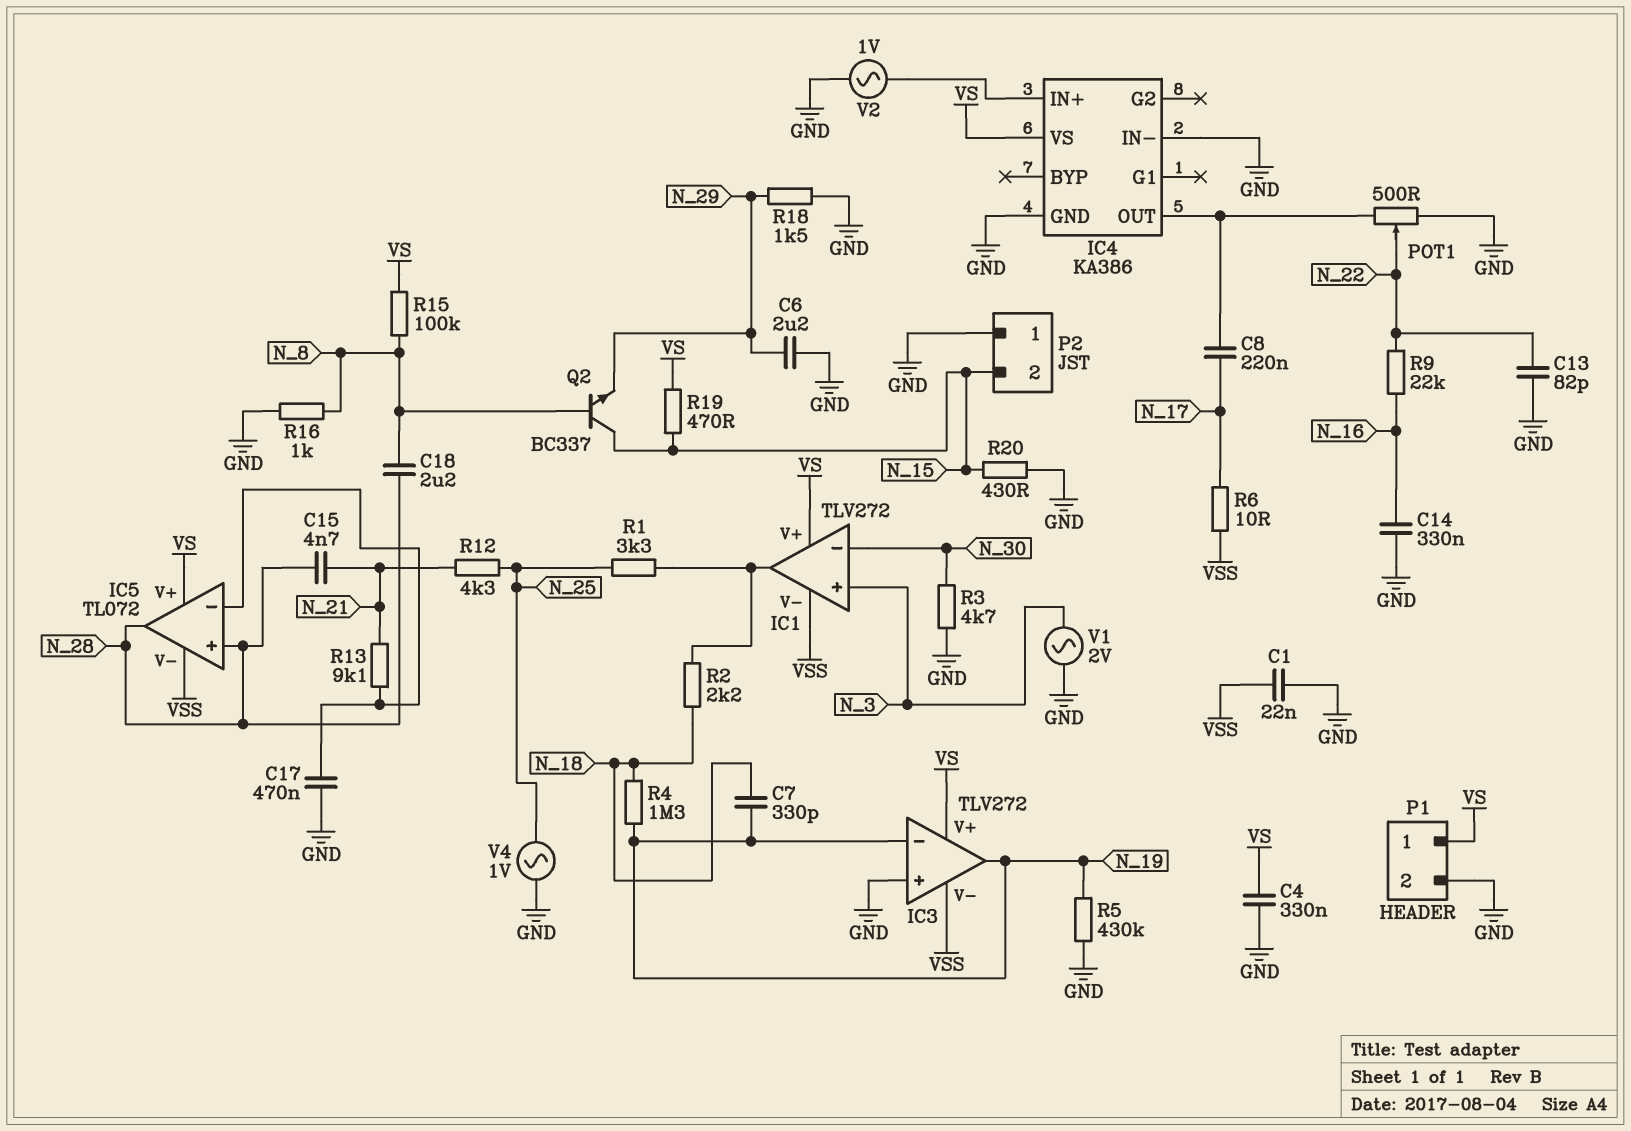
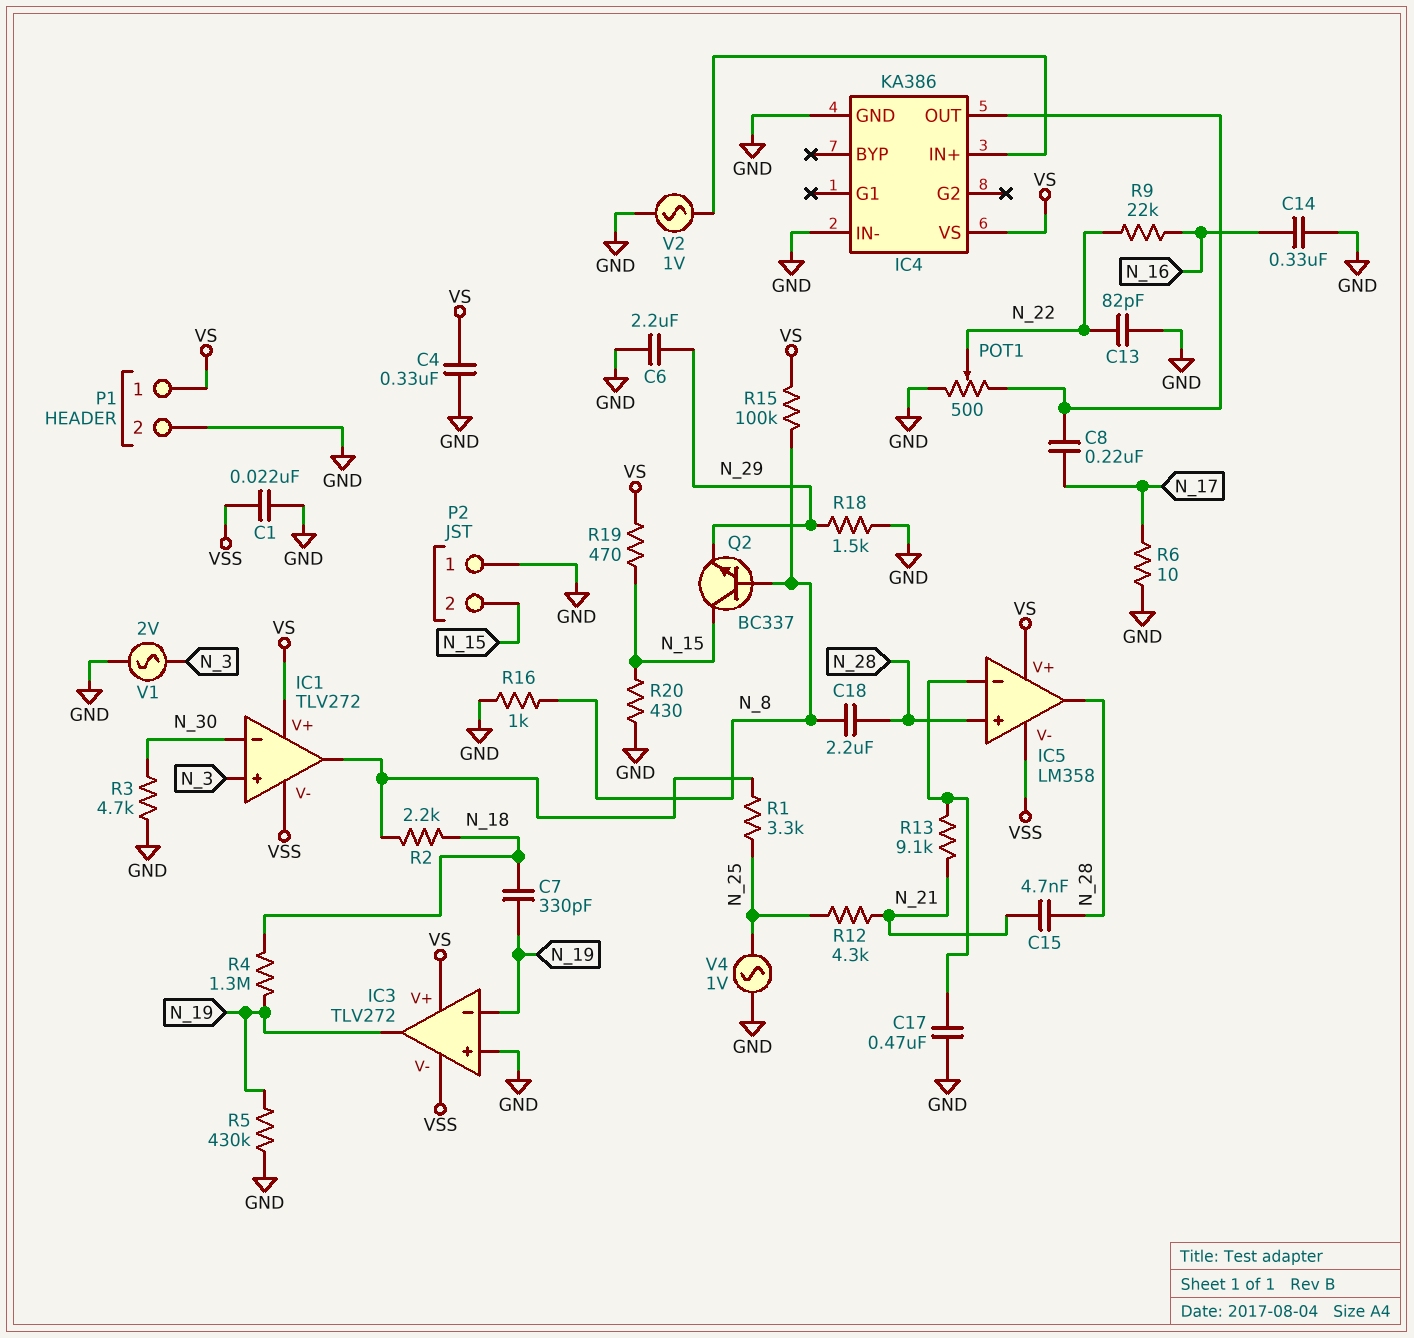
IC5: TL072 -> LM358
R6: 10 (N_17, VSS) -> 10 (GND, N_17)

